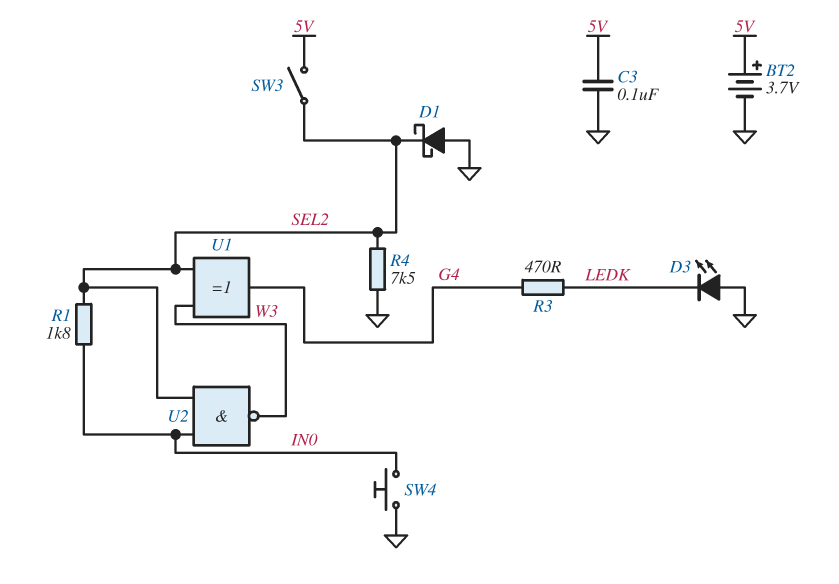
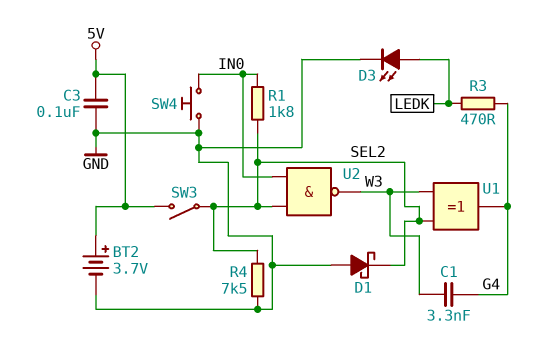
C1: none -> 3.3nF (G4, W3)
D3: LED (A GND, K LEDK) -> LED (A LEDK, K GND)

